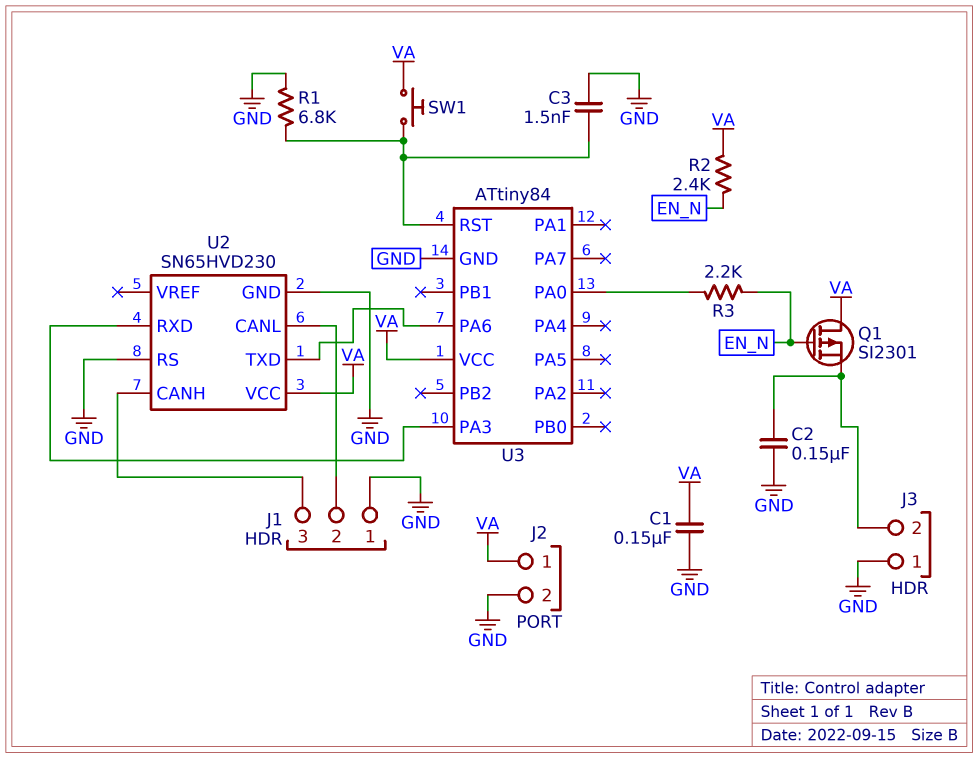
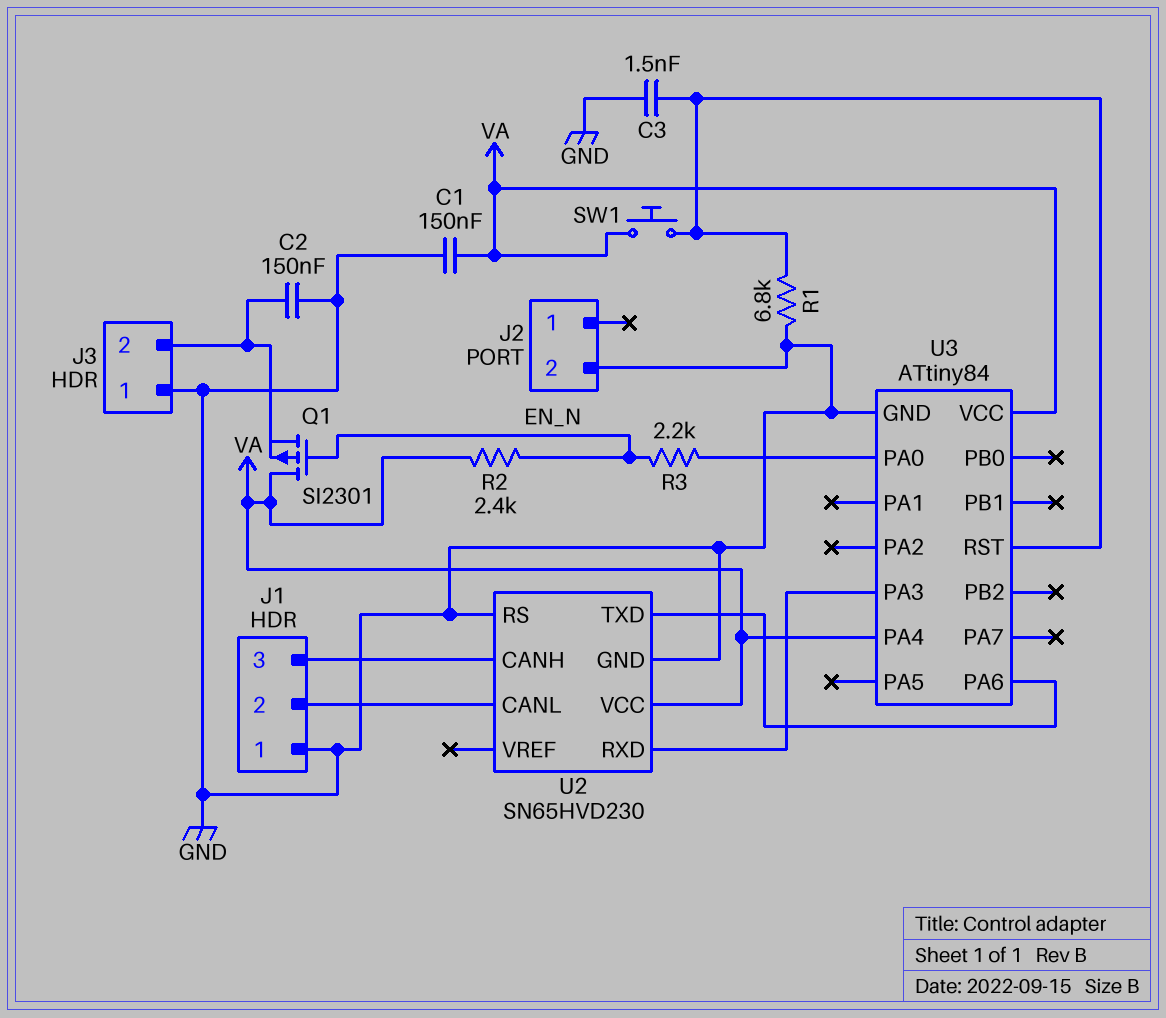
J2 pin 1: VA -> none
U3 pin PA4: none -> VA

